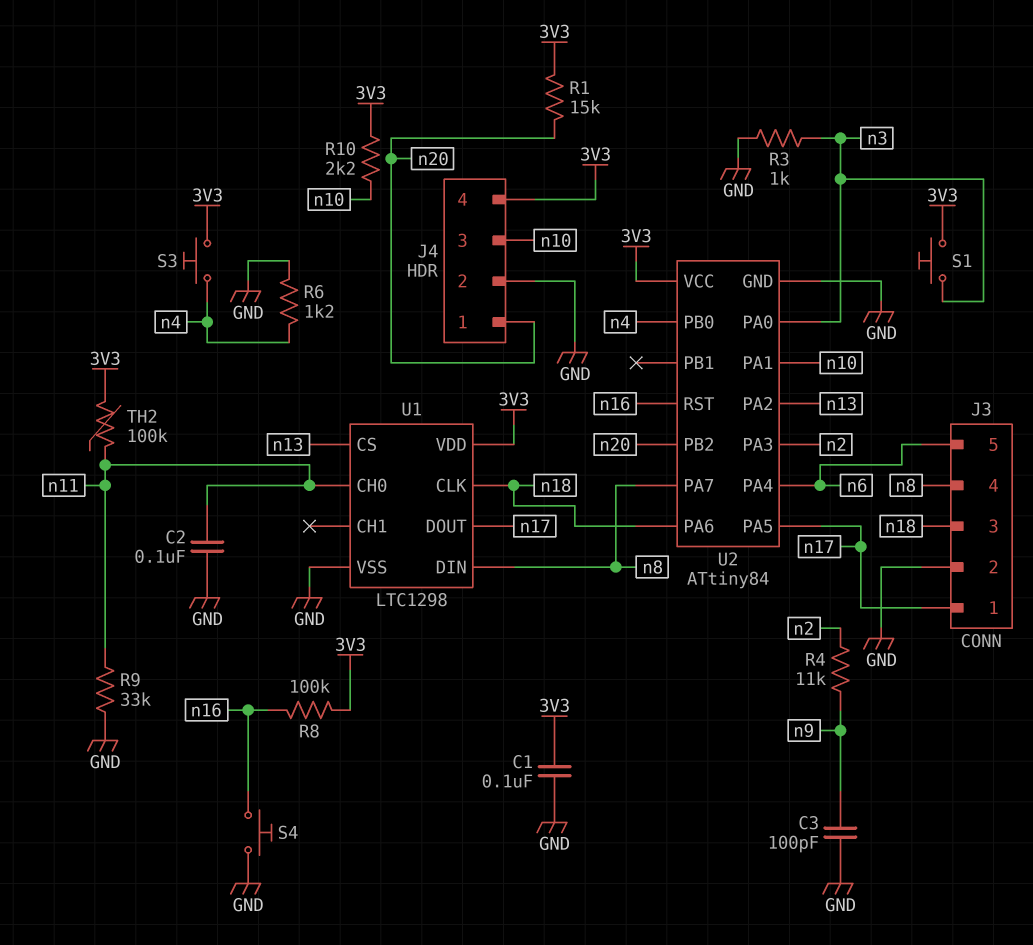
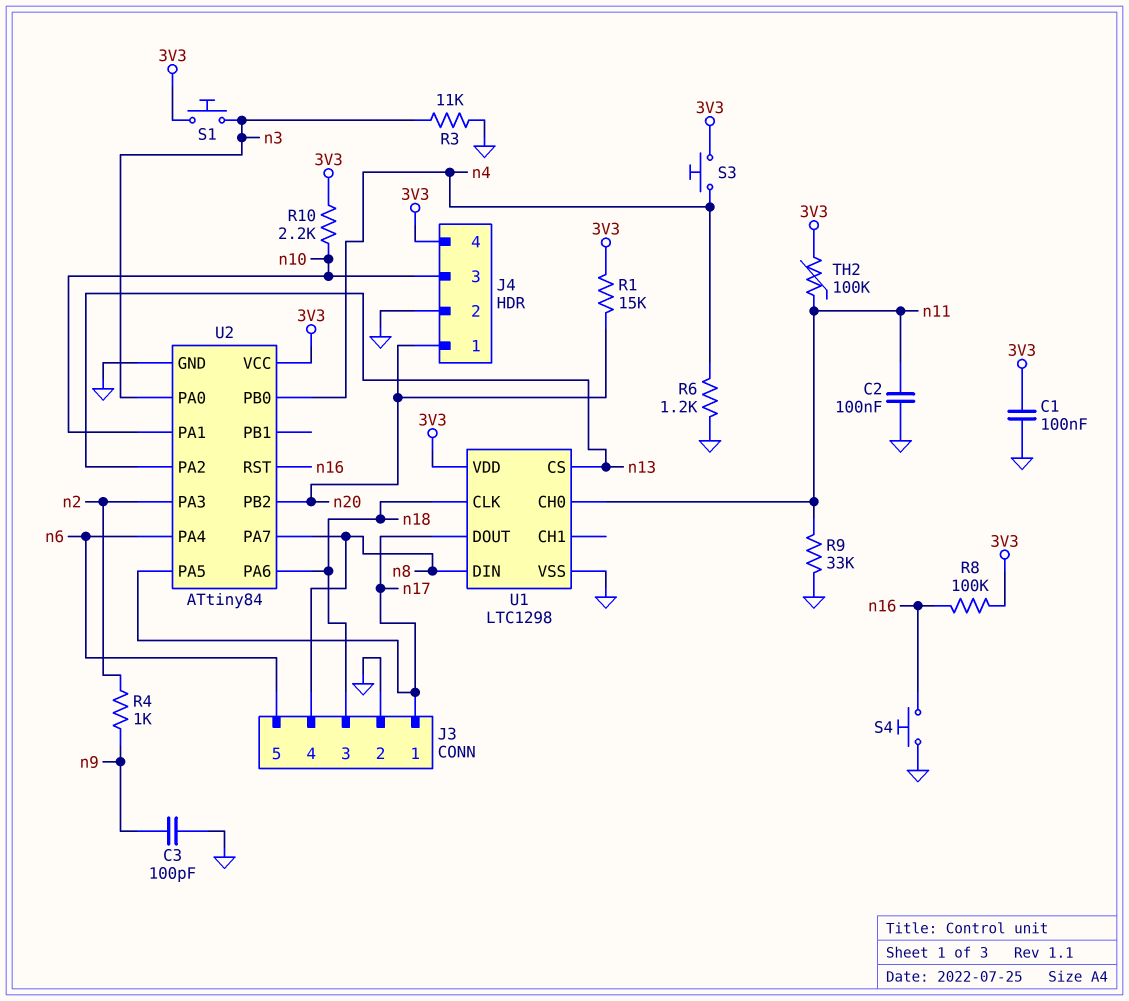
R3: 1k (GND, n3) -> 11k (GND, n3)
R4: 11k (n2, n9) -> 1k (n2, n9)

